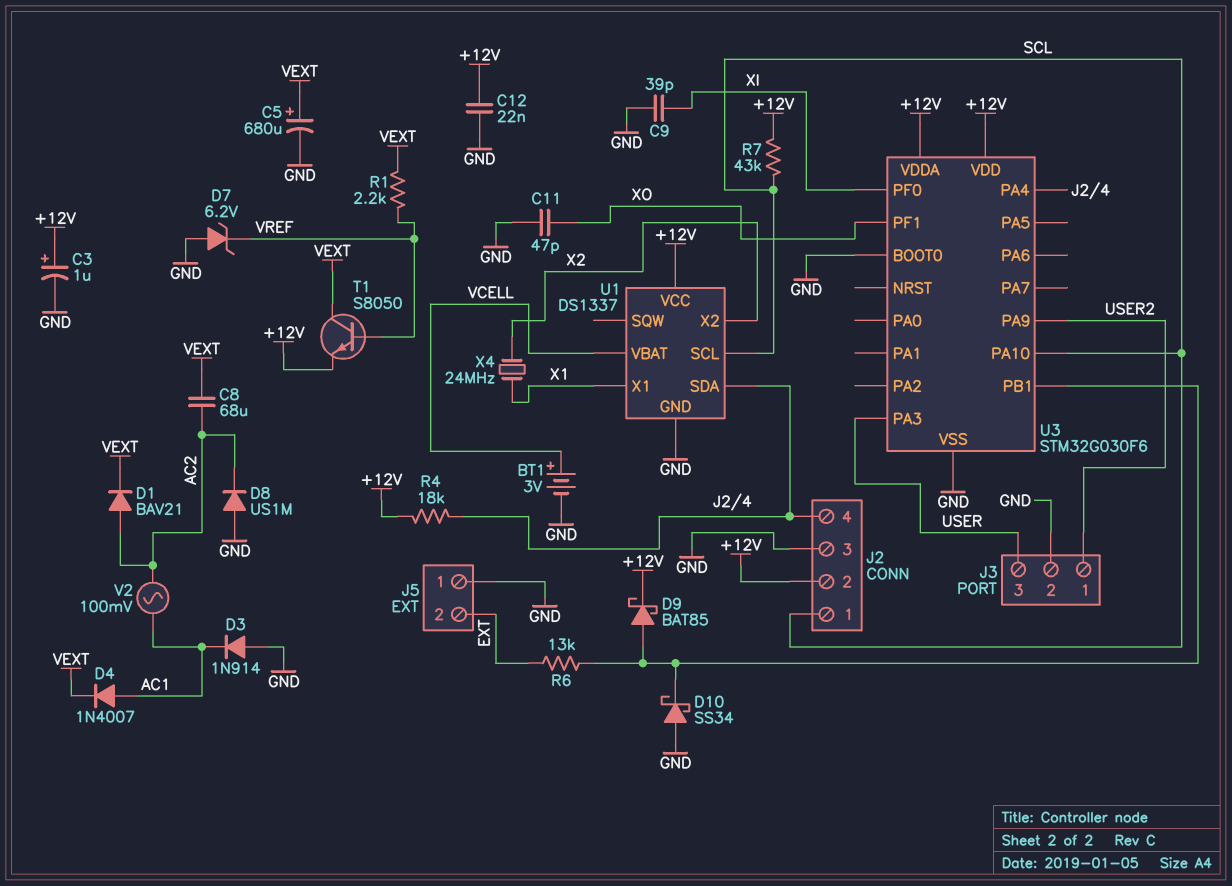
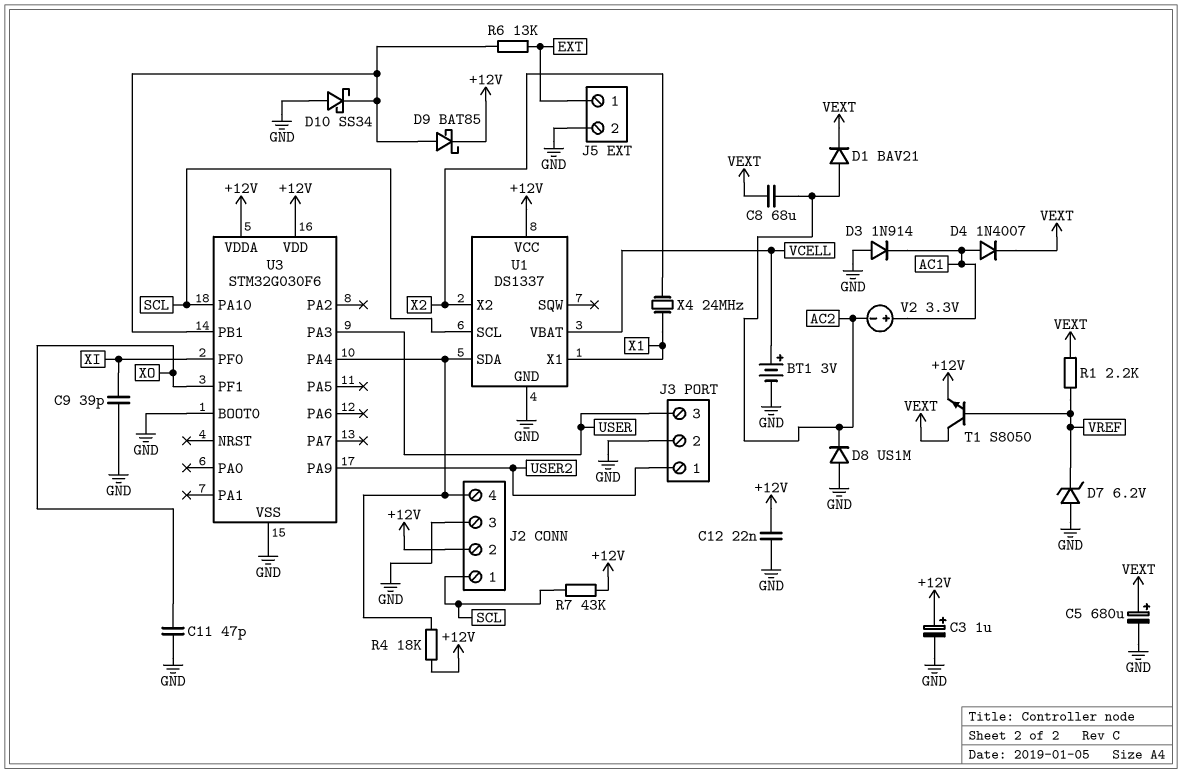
J5 pin 1: GND -> EXT
J5 pin 2: EXT -> GND
V2: AC 100mV (AC1, AC2) -> 3.3V (plus AC1, minus AC2)

